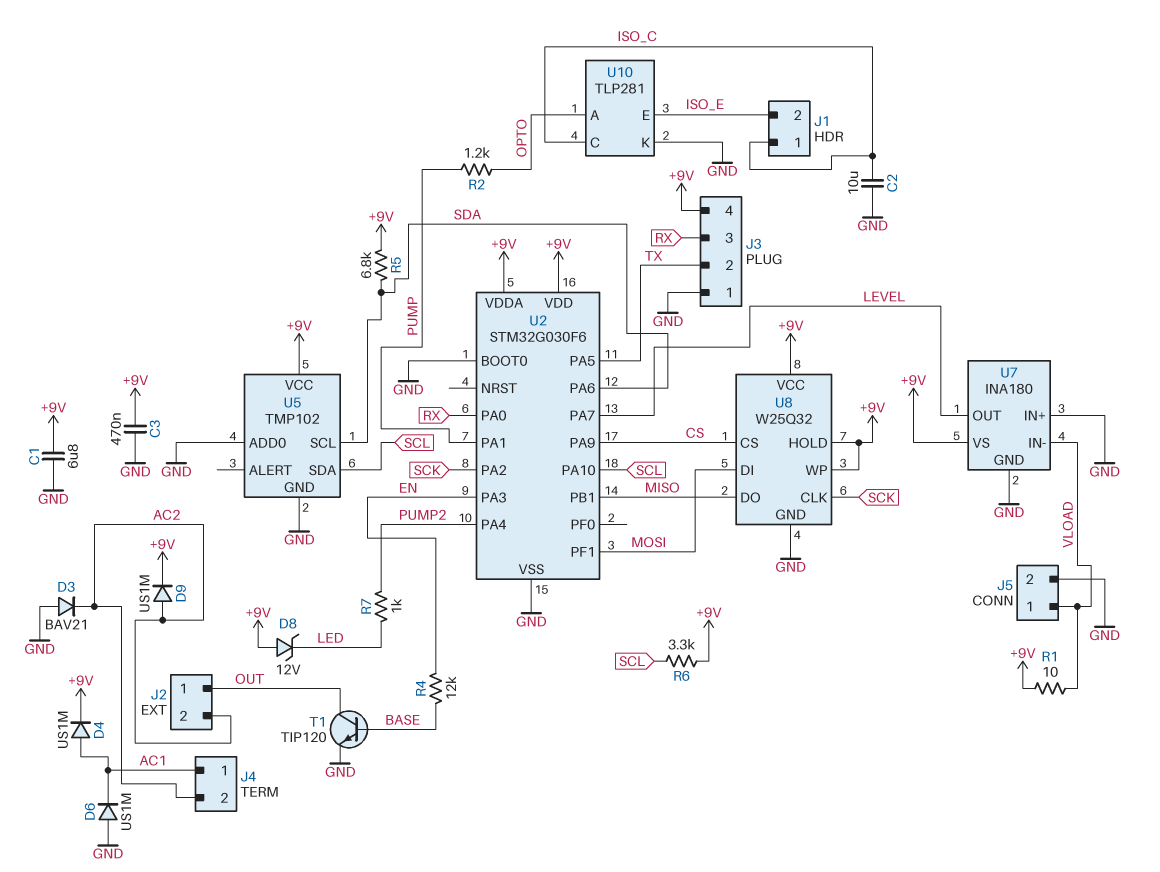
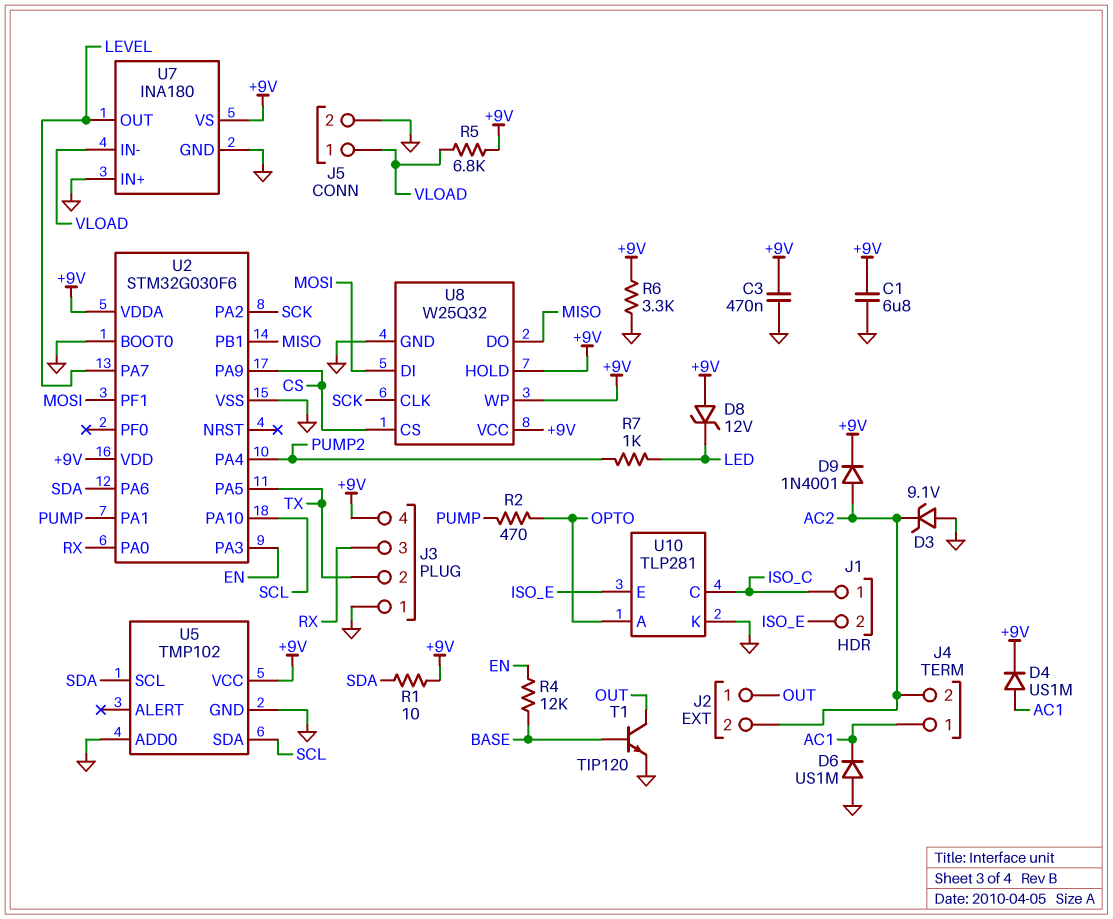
C2: 10uF (GND, ISO_C) -> none
D3: diode BAV21 (A GND, K AC2) -> zener 9.1V (A GND, K AC2)
D9: diode US1M (A AC2, K +9V) -> diode 1N4001 (A AC2, K +9V)
R1: 10 (+9V, VLOAD) -> 10 (+9V, SDA)
R2: 1.2k (OPTO, PUMP) -> 470 (OPTO, PUMP)
R5: 6.8k (+9V, SDA) -> 6.8k (+9V, VLOAD)
R6: 3.3k (+9V, SCL) -> 3.3k (+9V, GND)

